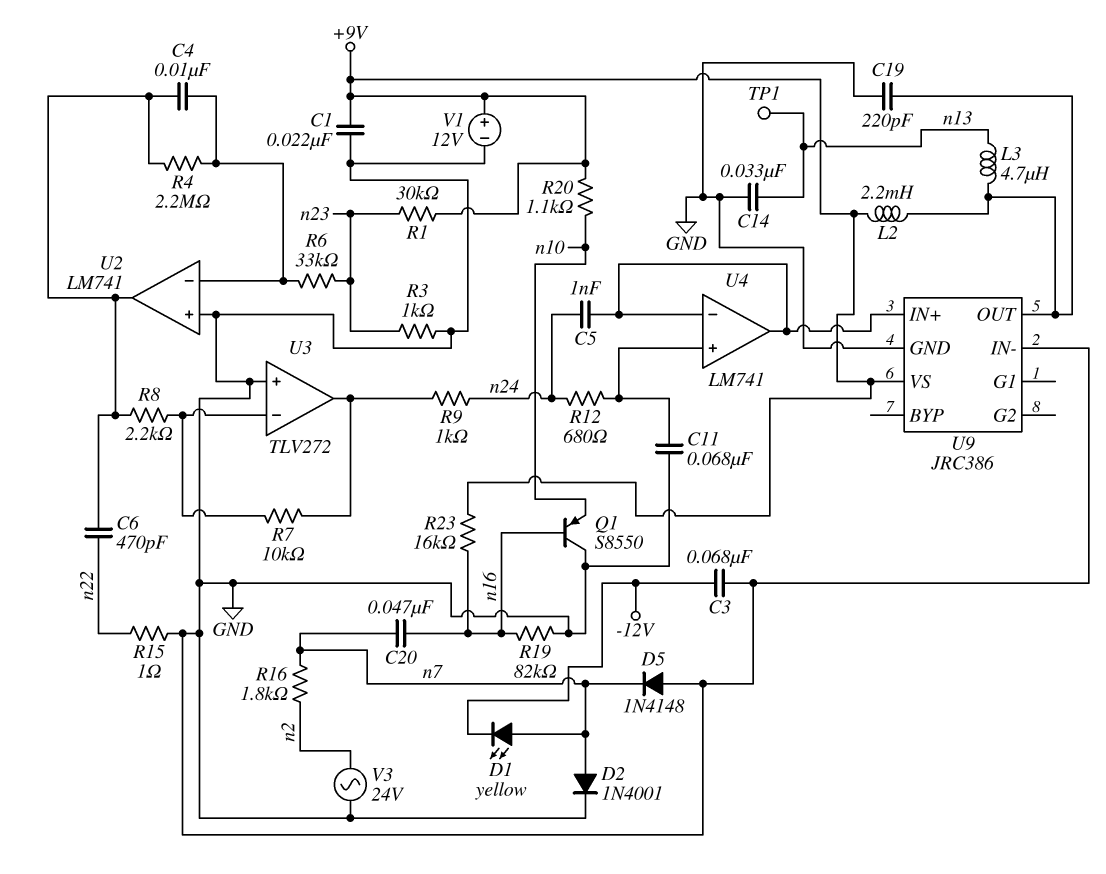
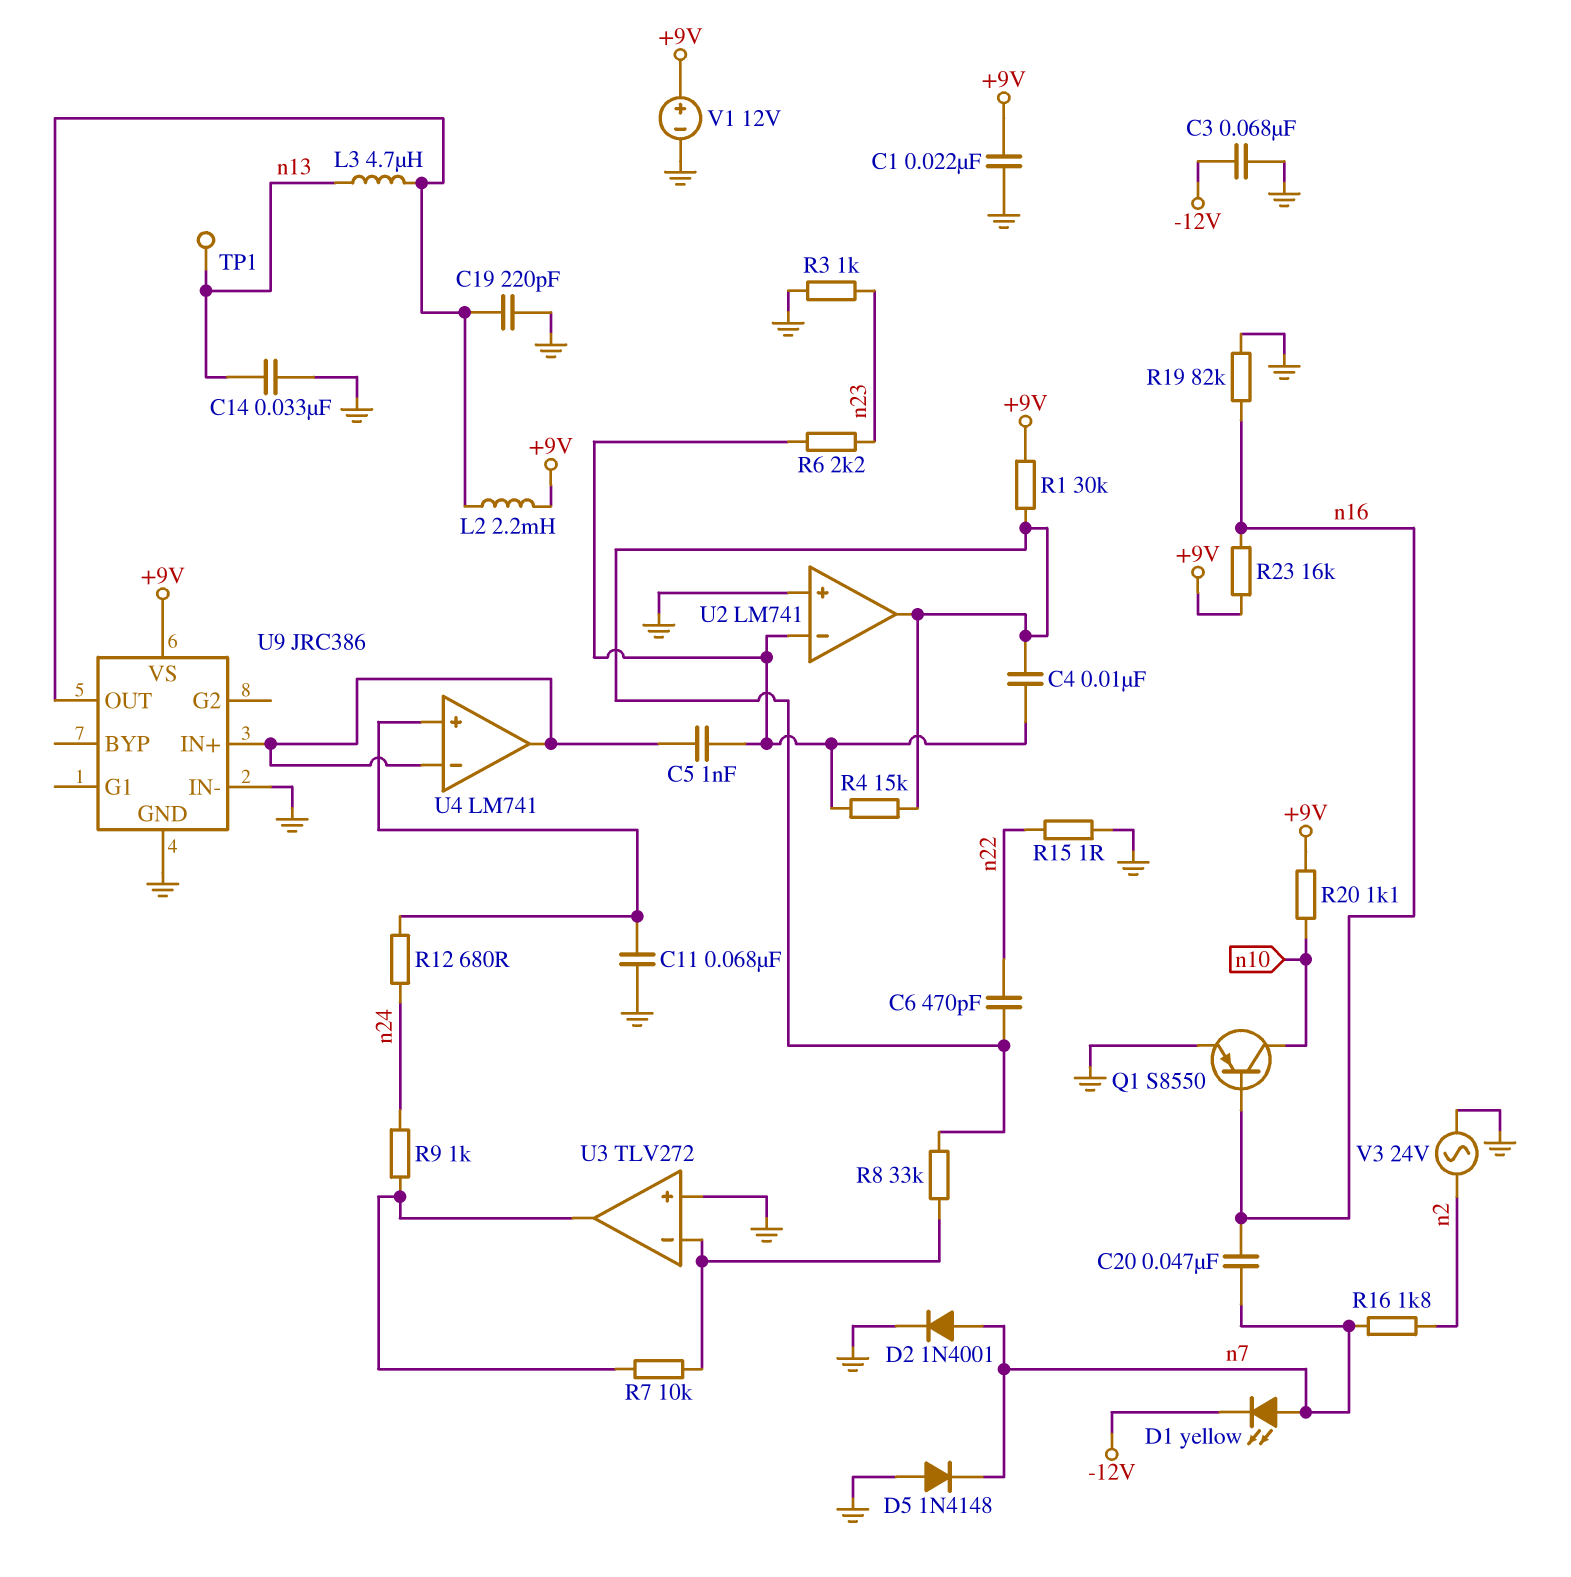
C5: 1nF (U4/in-, n24) -> 1nF (U2/in-, U4/in-)
Q1: PNP S8550 (B n16, C GND, E n10) -> PNP S8550 (B n16, C n10, E GND)
R1: 30k (+9V, n23) -> 30k (+9V, U2/out)
R4: 2.2M (U2/in-, U2/out) -> 15k (U2/in-, U2/out)
R6: 33k (U2/in-, n23) -> 2.2k (U2/in-, n23)
R8: 2.2k (U2/out, U3/in-) -> 33k (U2/out, U3/in-)

